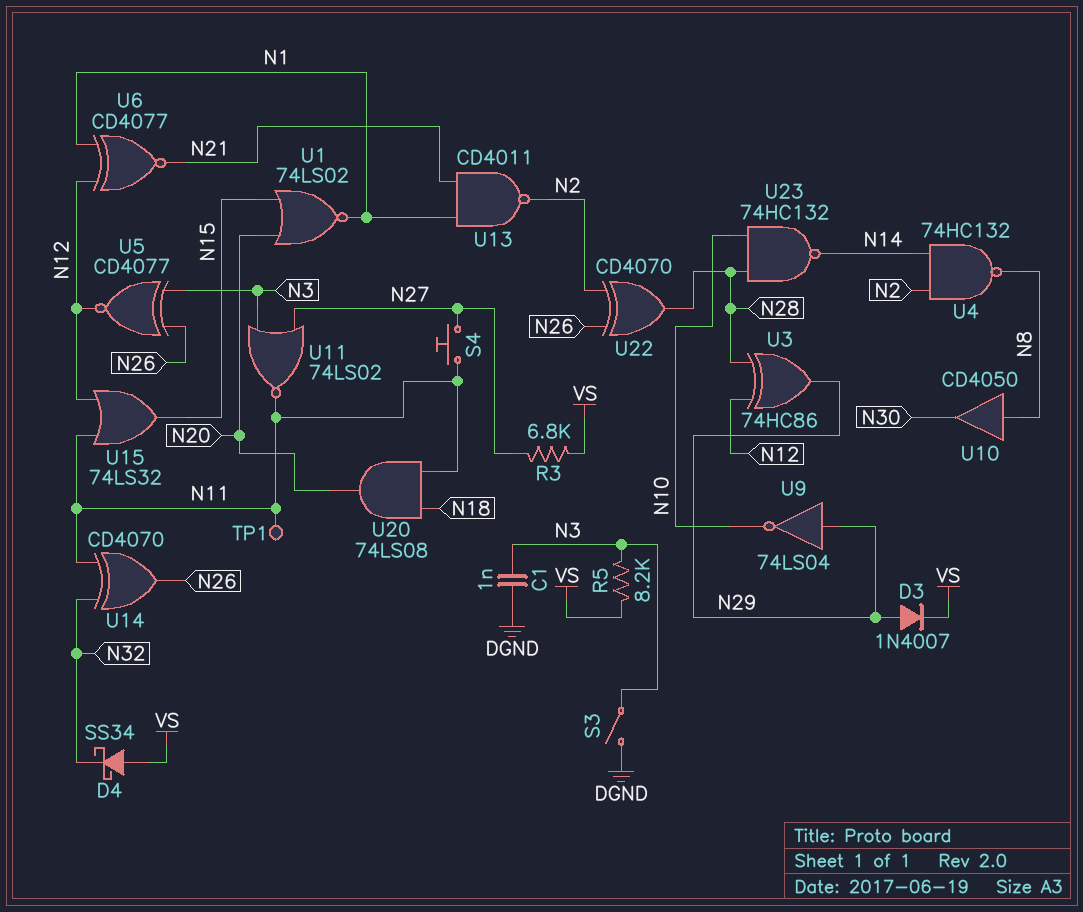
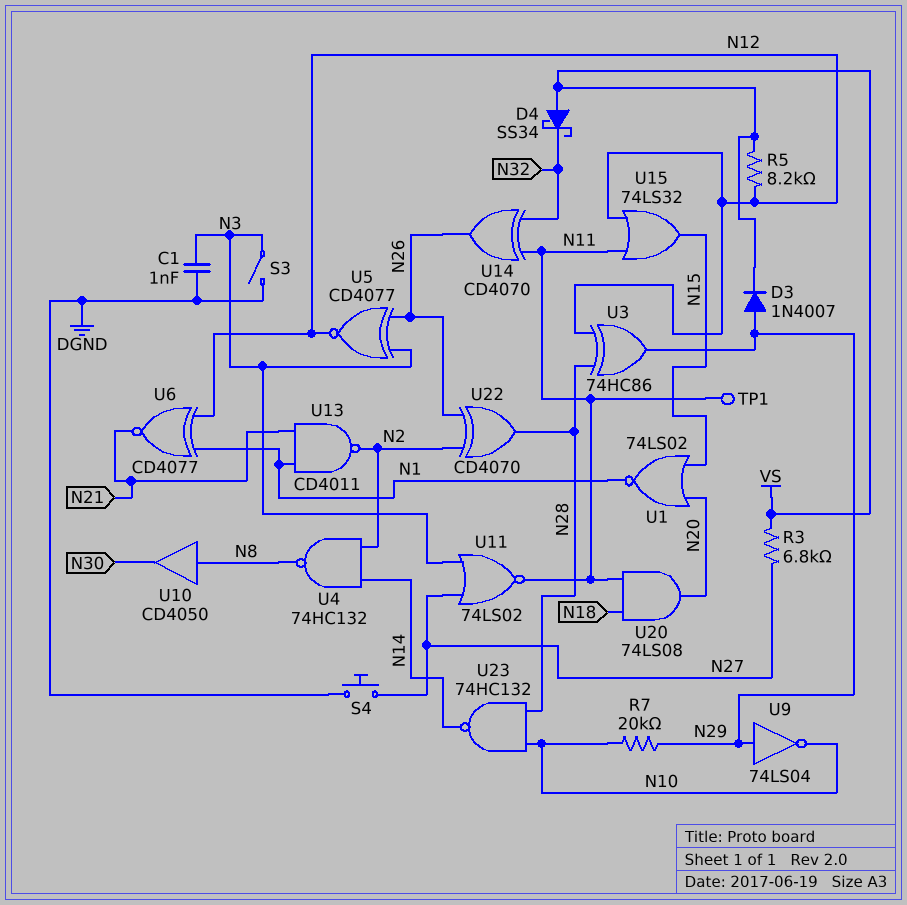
R5: 8.2k (N3, VS) -> 8.2k (N12, VS)
R7: none -> 20k (N10, N29)
S4: button (N11, N27) -> button (DGND, N27)

